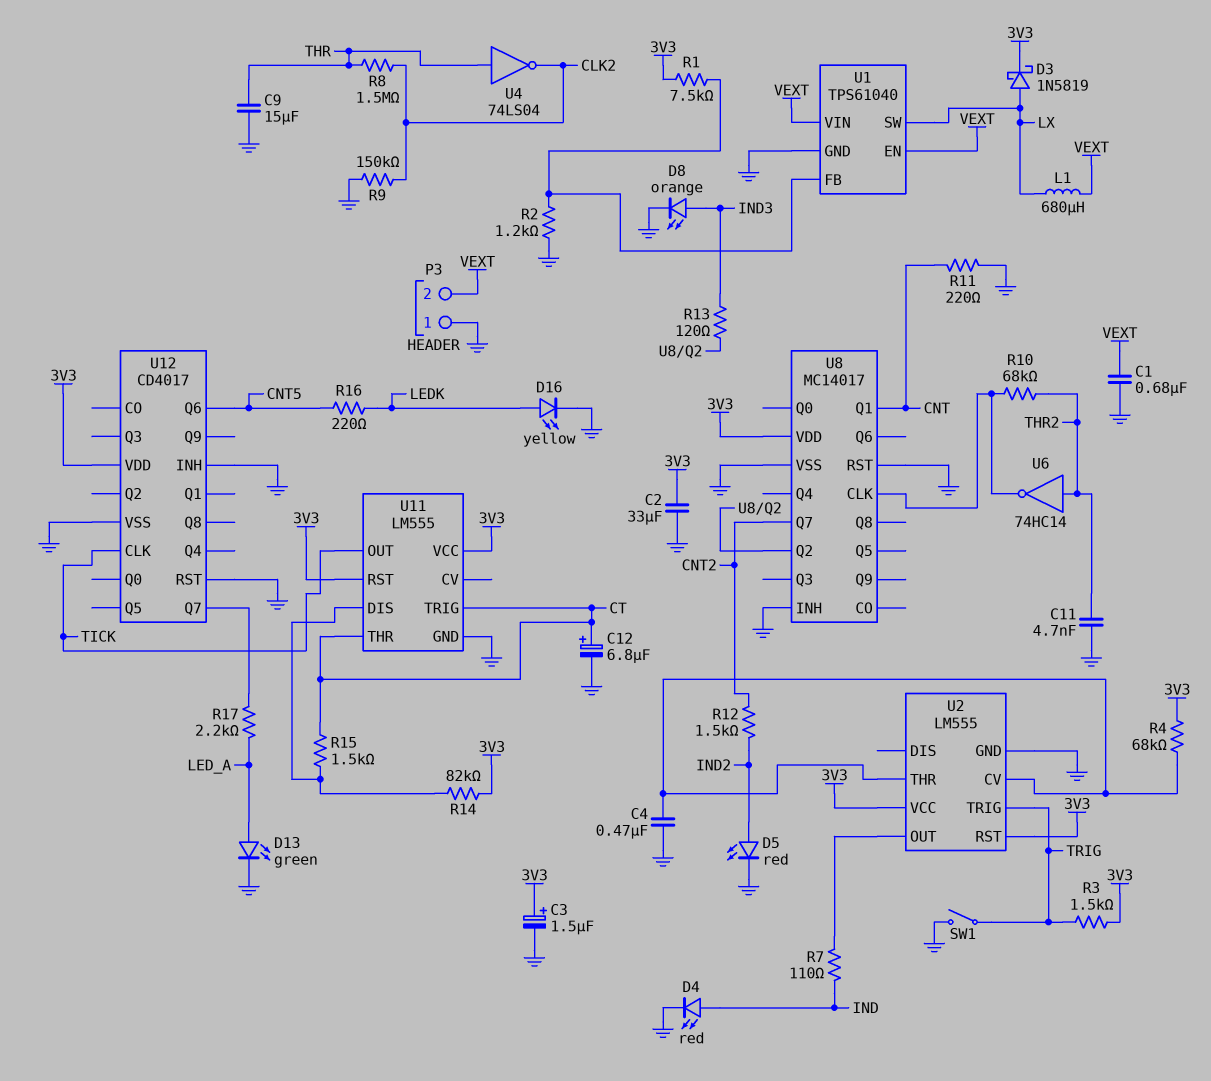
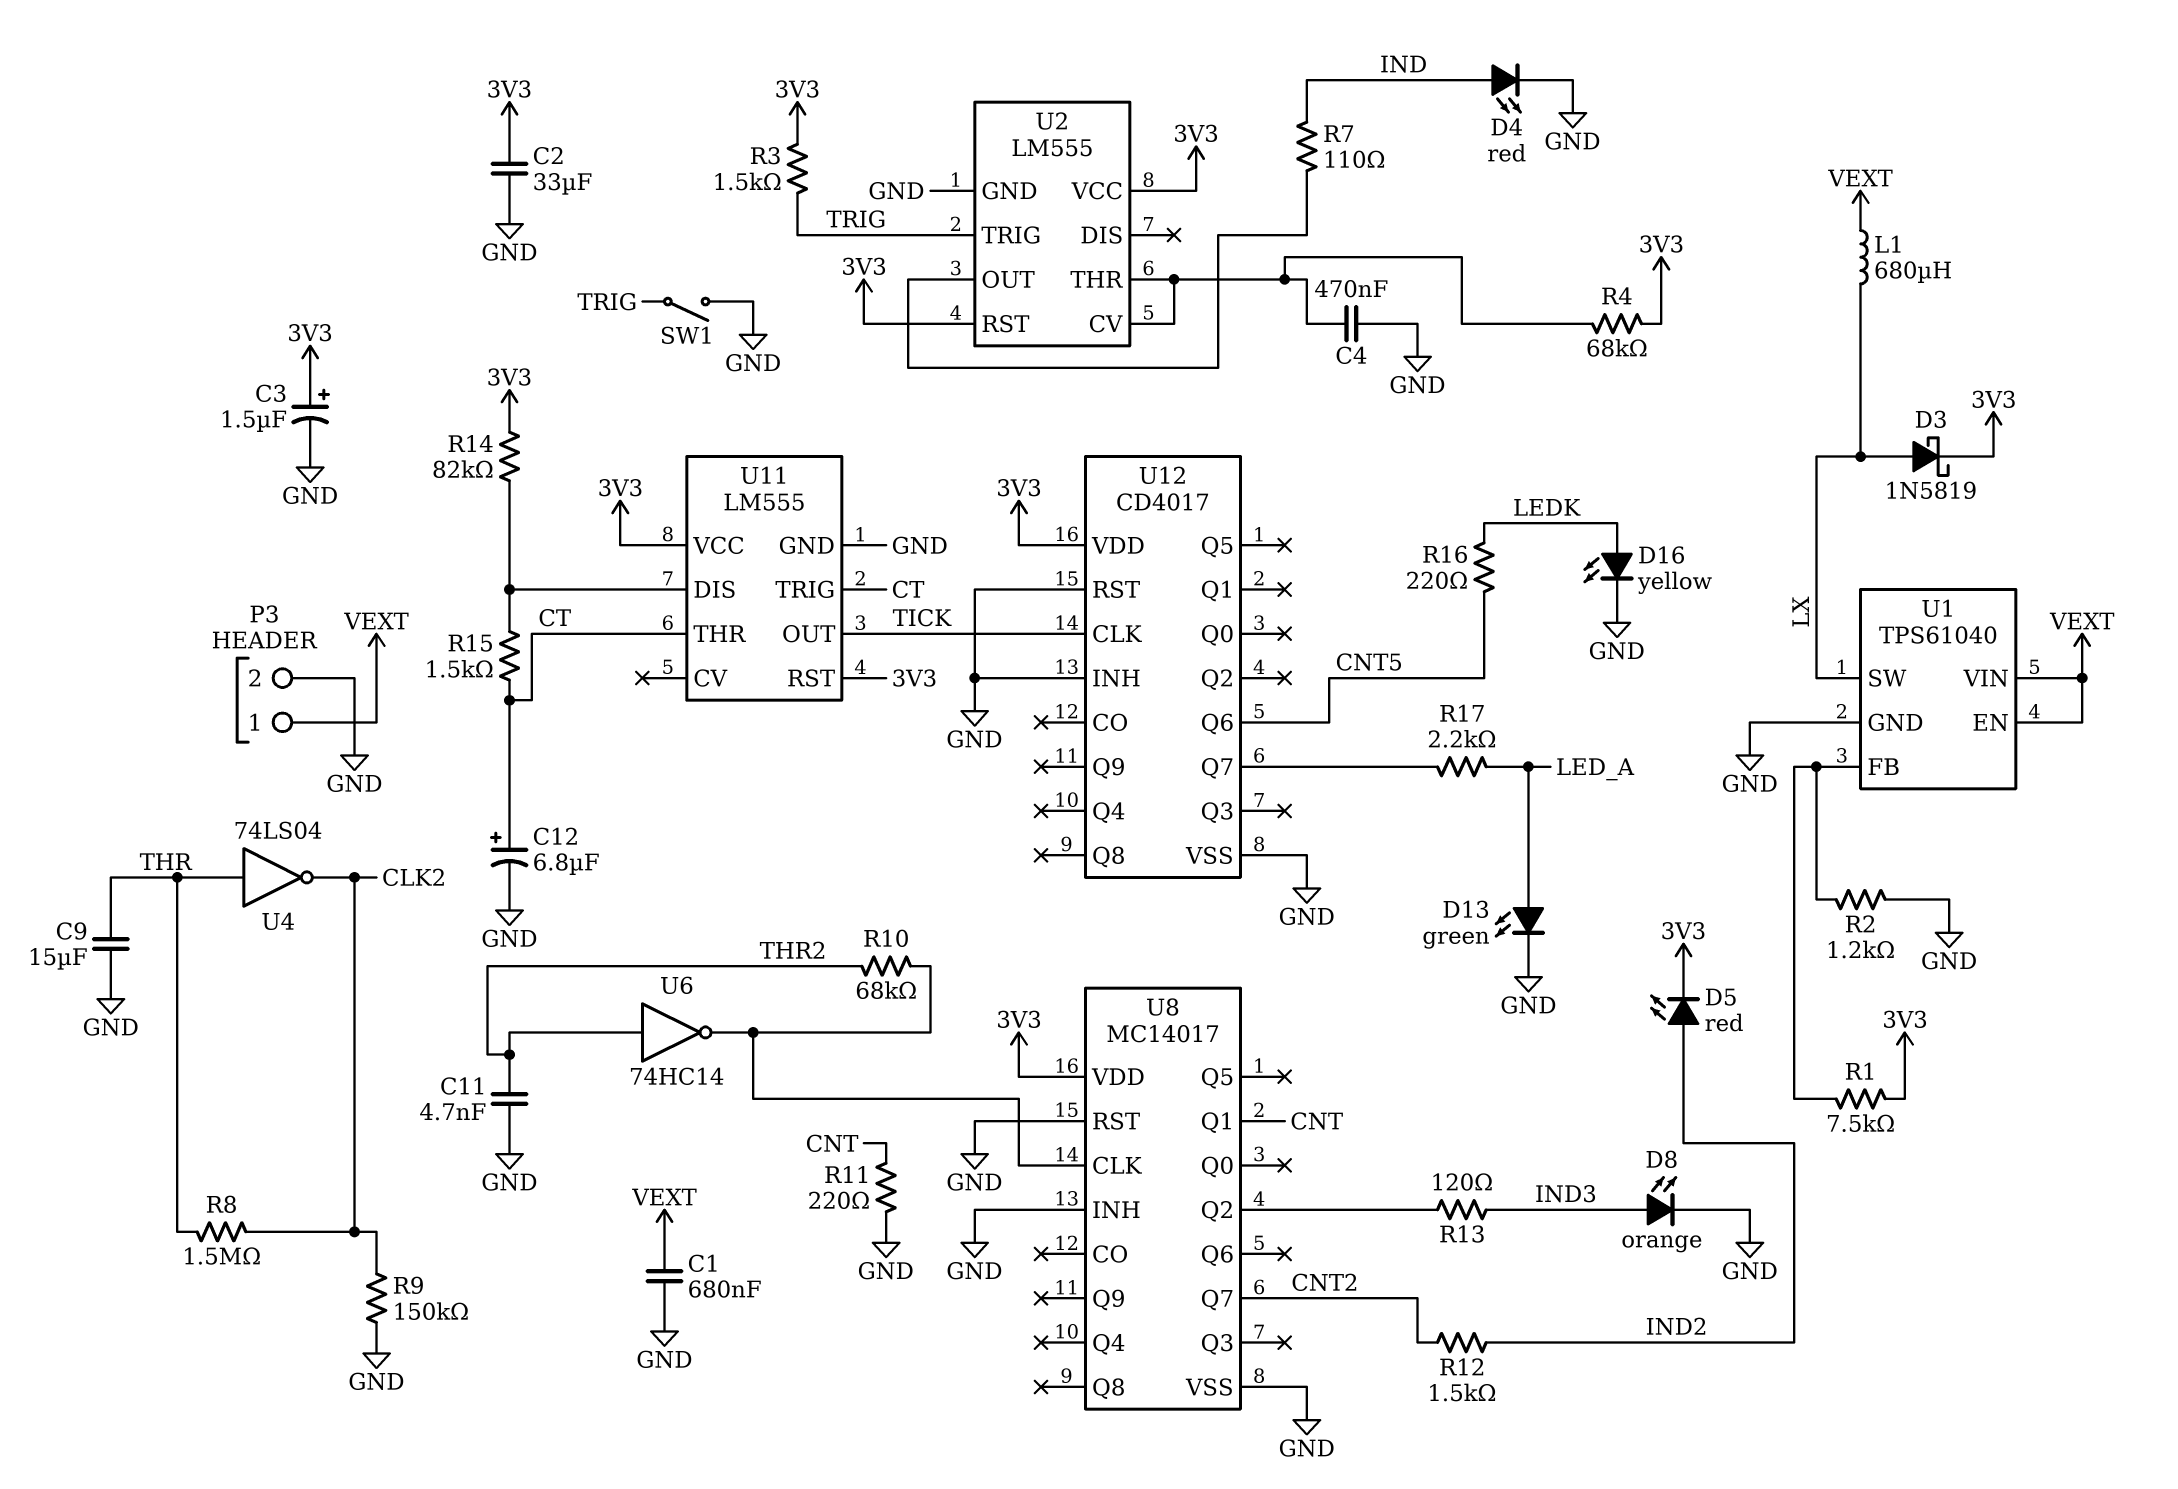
D5: LED red (A IND2, K GND) -> LED red (A IND2, K 3V3)
P3 pin 1: GND -> VEXT
P3 pin 2: VEXT -> GND

